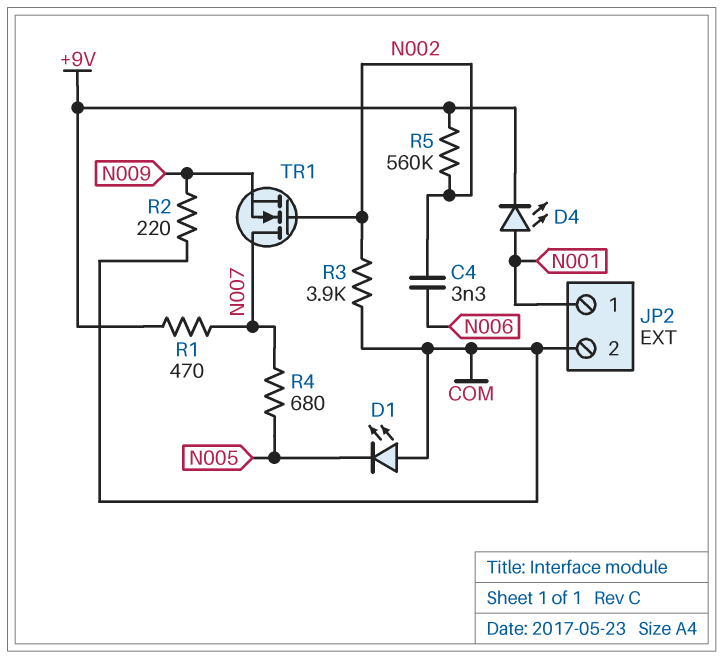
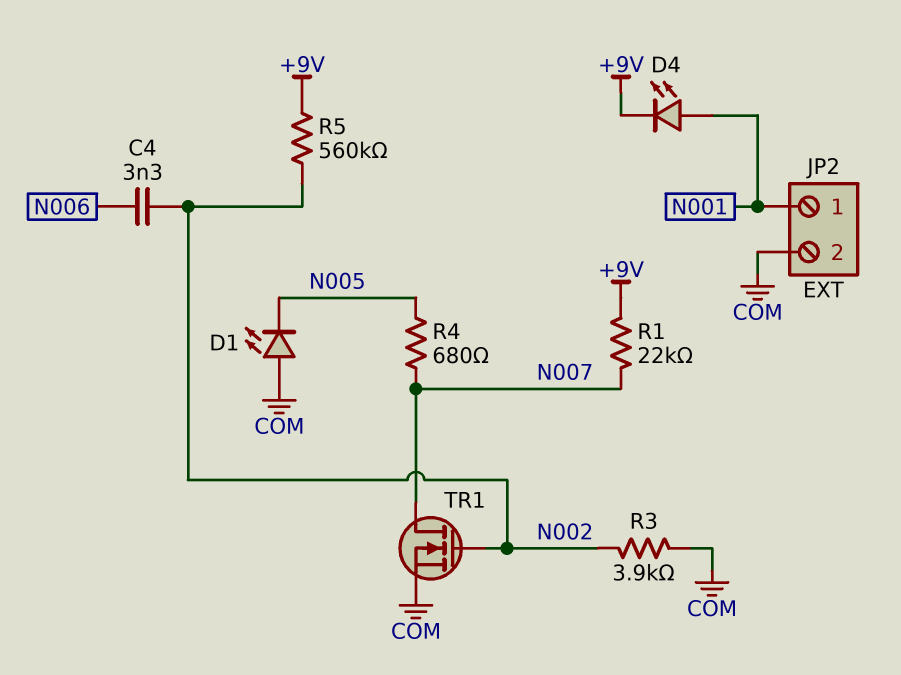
R1: 470 (+9V, N007) -> 22k (+9V, N007)
R2: 220 (COM, N009) -> none
TR1: NMOS (G N002, D N007, S N009) -> NMOS (G N002, D N007, S COM)

